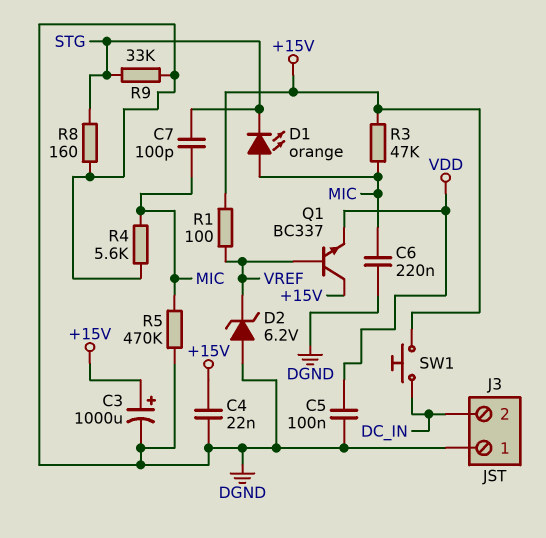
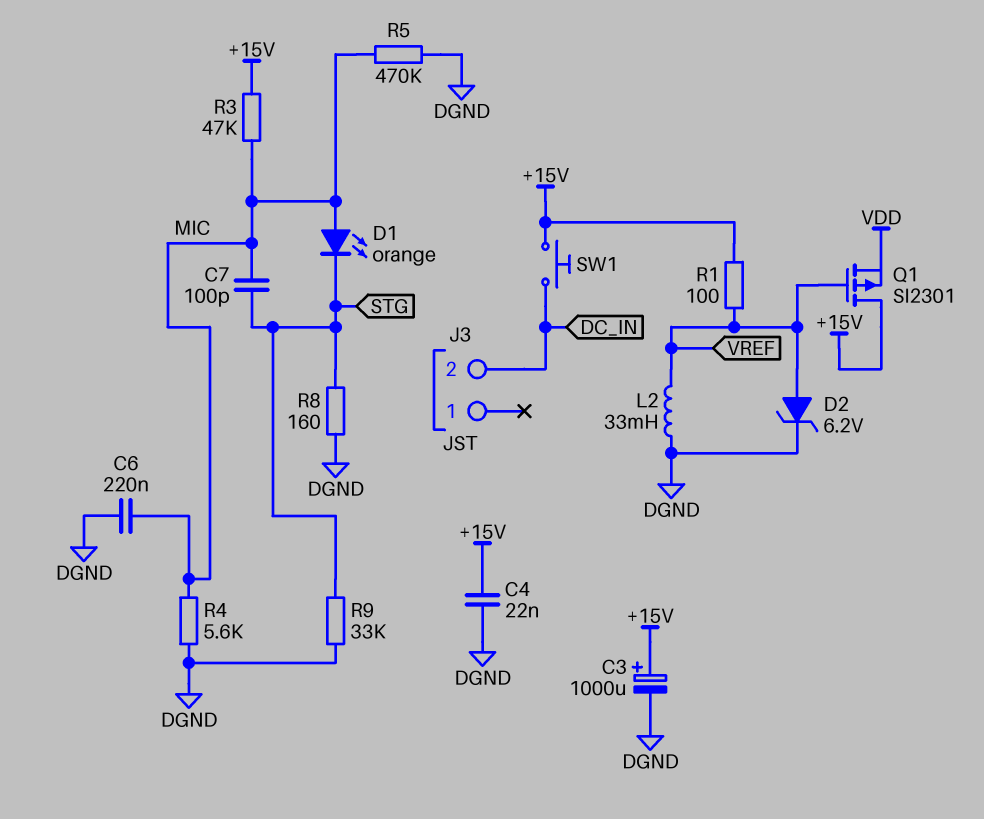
C5: 100nF (DGND, VDD) -> none
D2: zener 6.2V (A DGND, K VREF) -> zener 6.2V (A VREF, K DGND)
J3 pin 1: DGND -> none
L2: none -> 33mH (DGND, VREF)
Q1: NPN BC337 (B VREF, C +15V, E VDD) -> PMOS SI2301 (G VREF, D +15V, S VDD)

